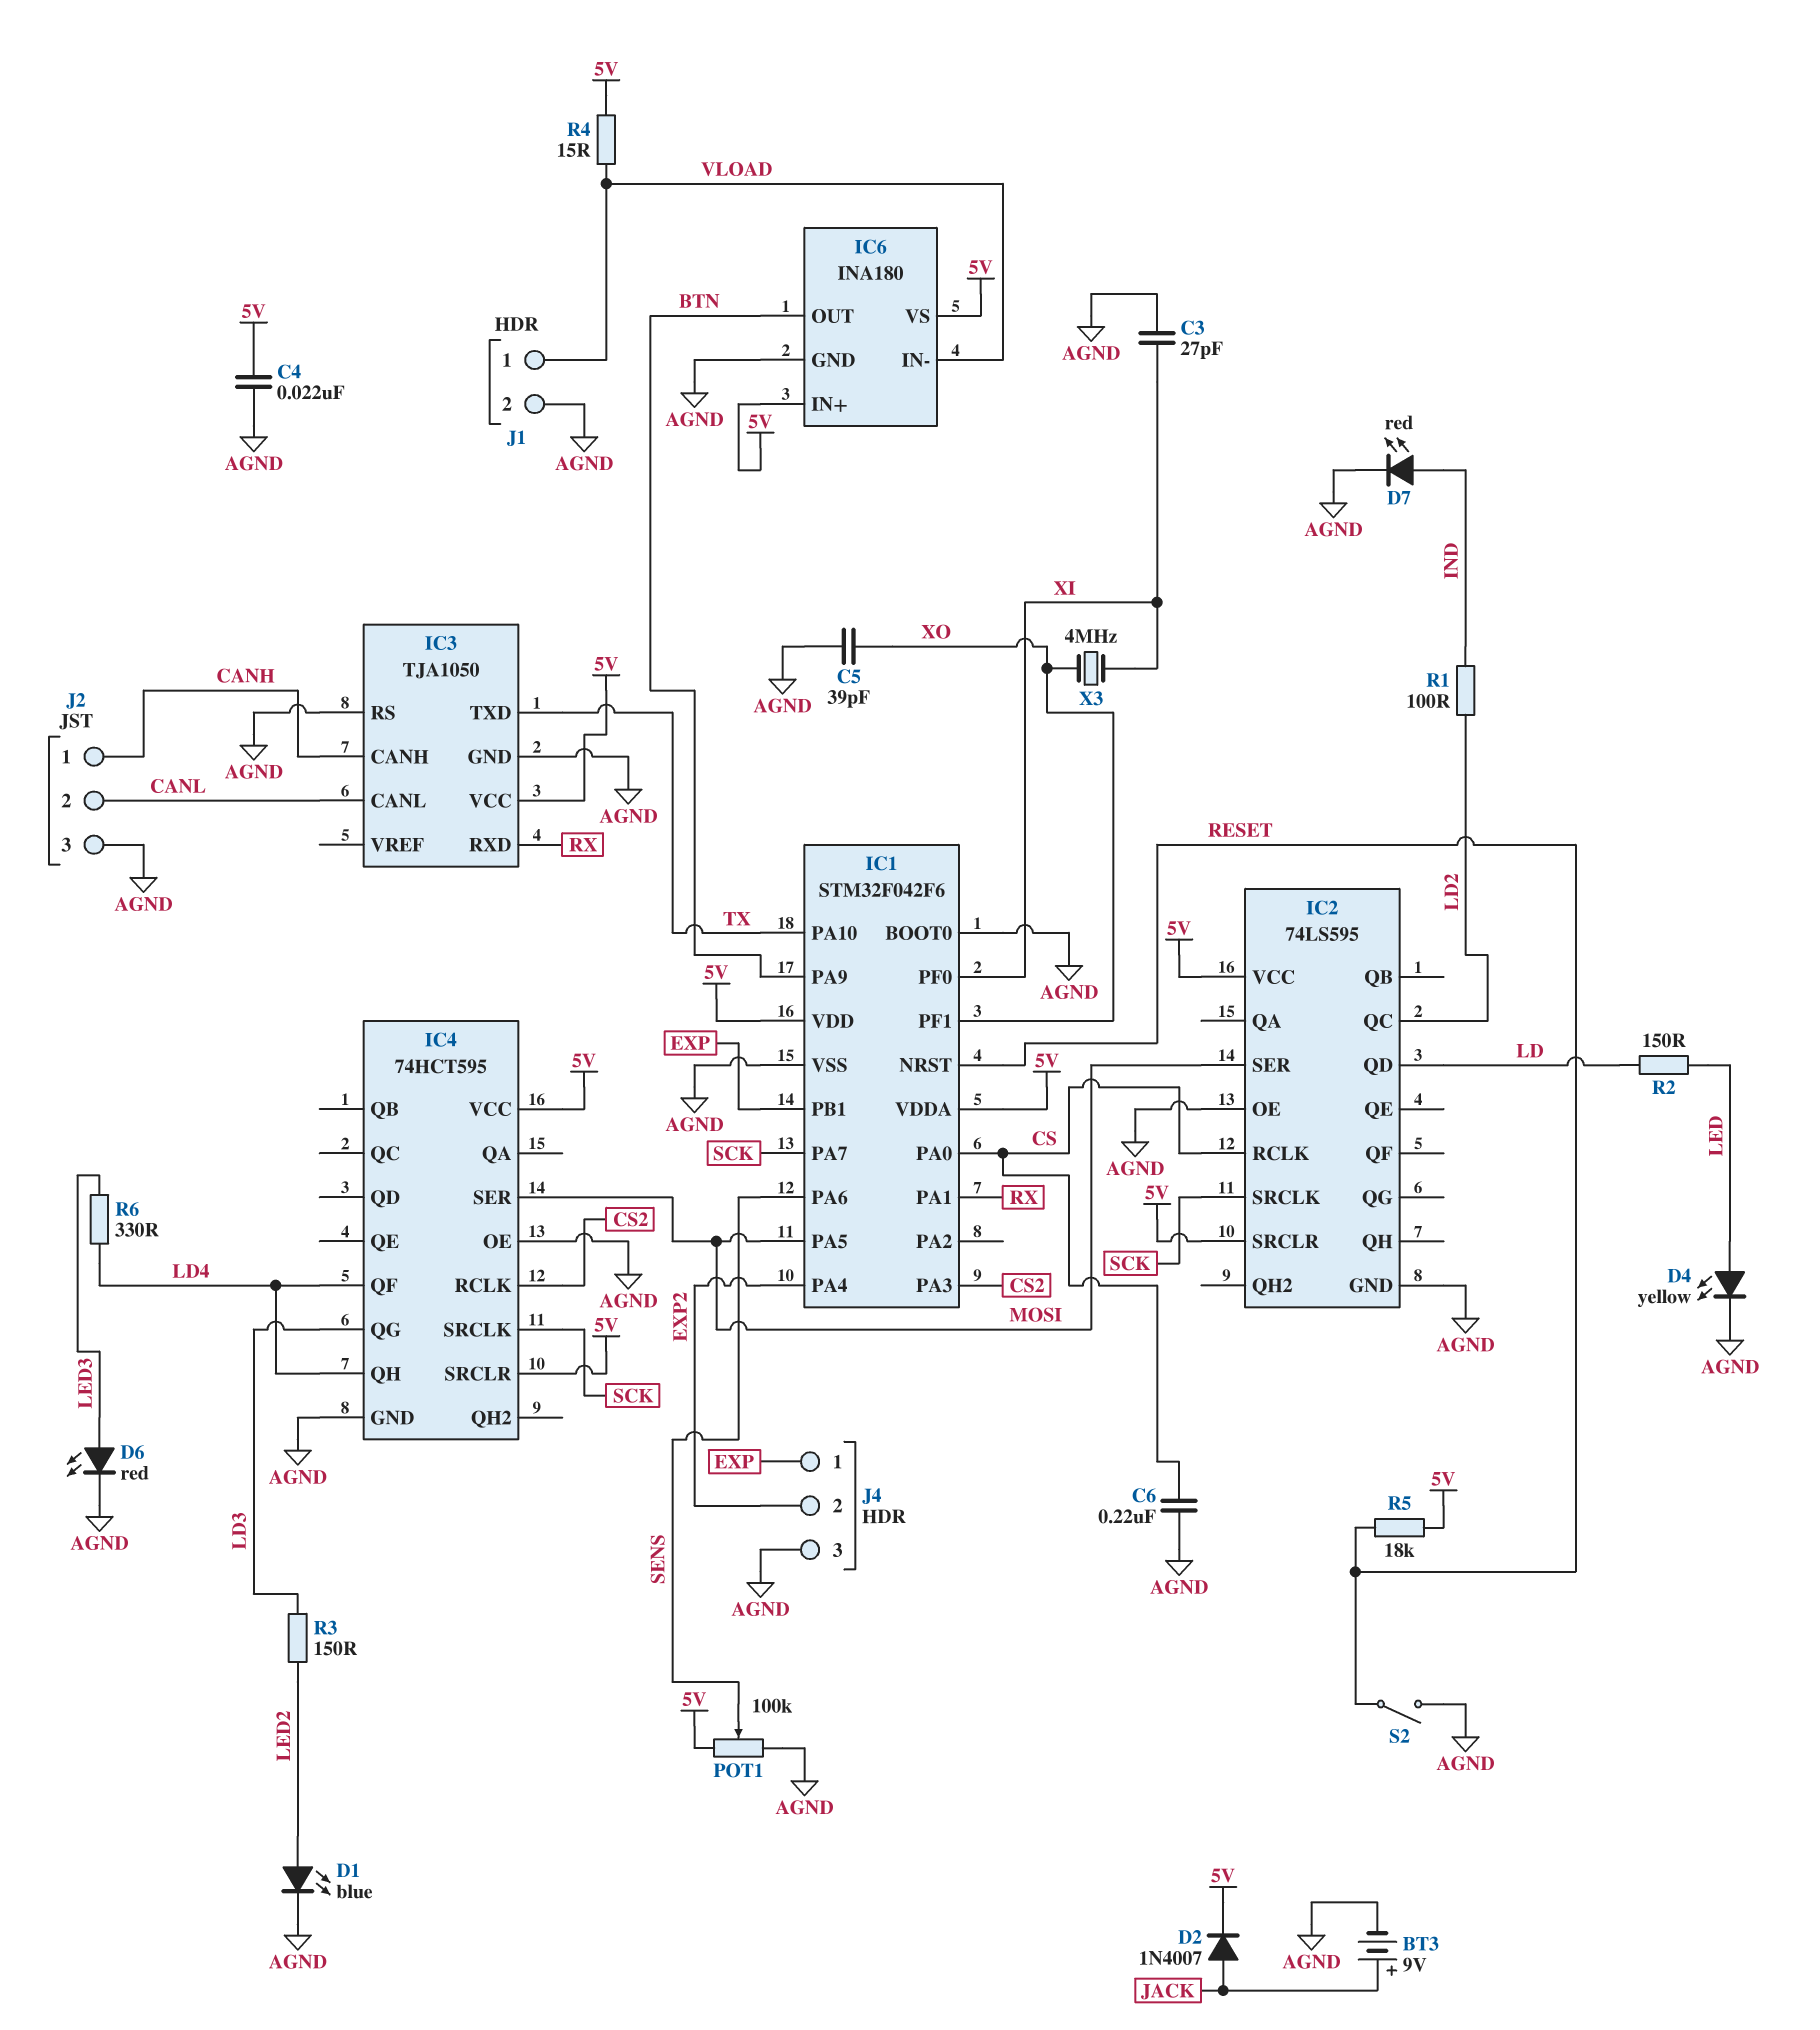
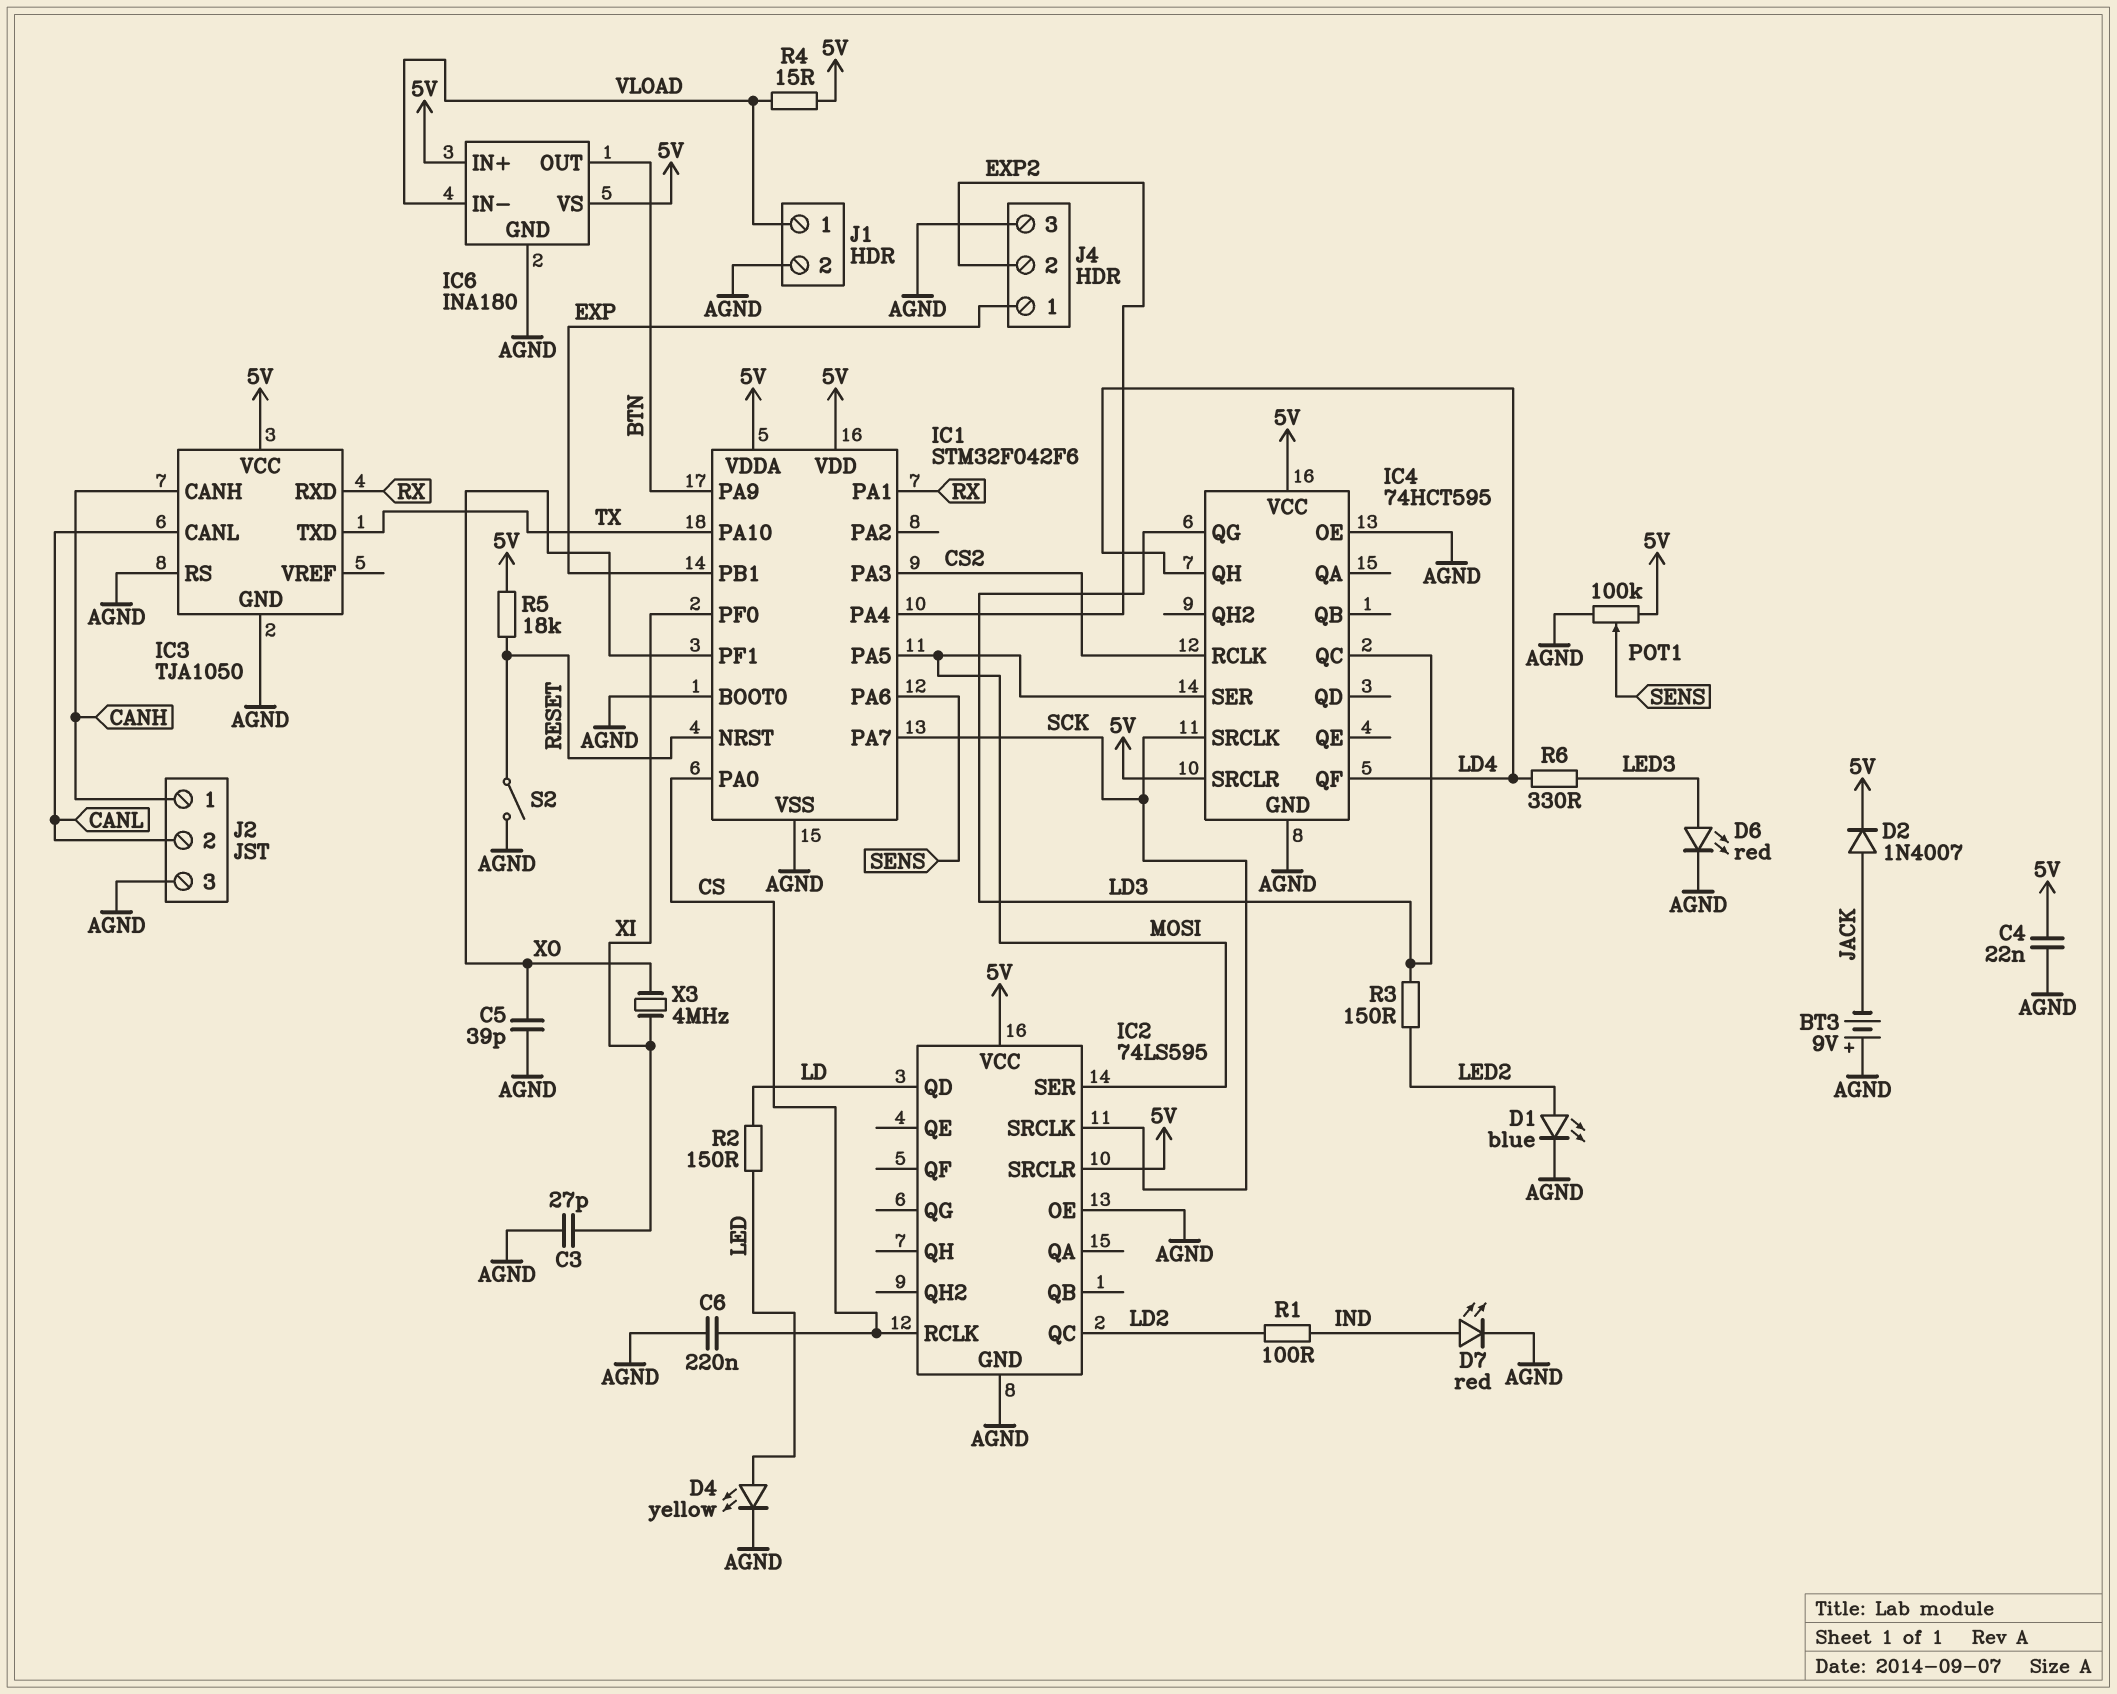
BT3: 9V (plus JACK, minus AGND) -> 9V (plus AGND, minus JACK)
IC4 pin QC: none -> LD3

